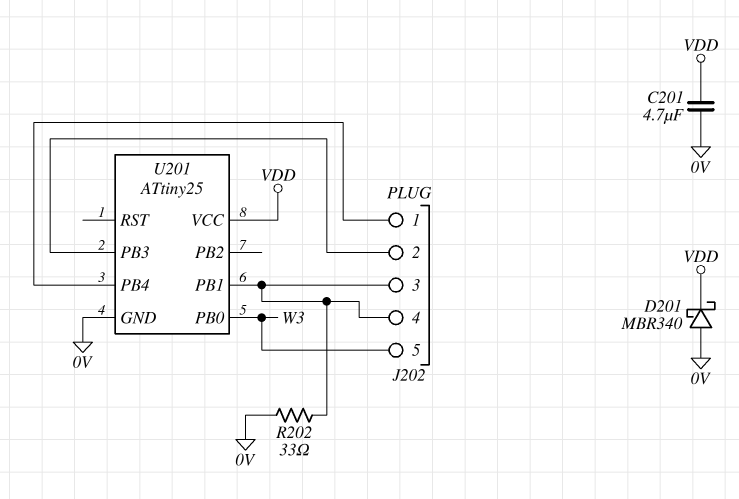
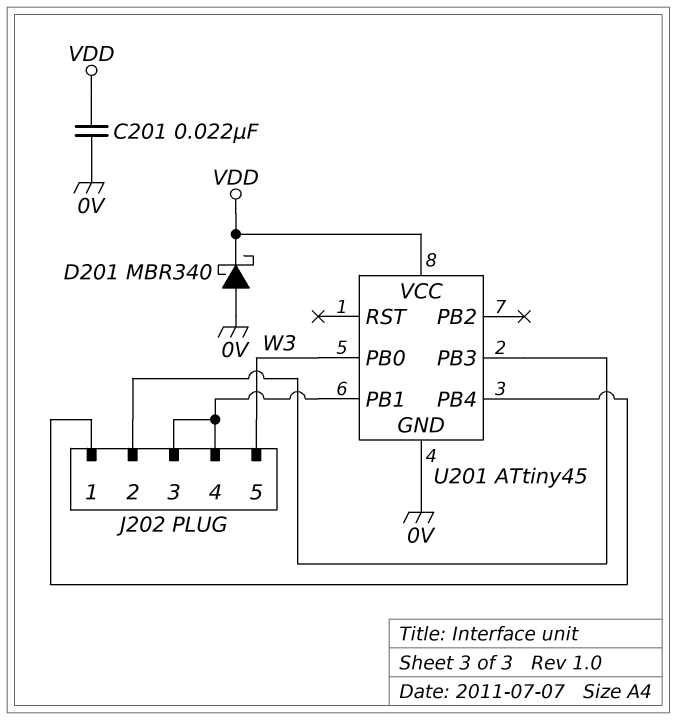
C201: 4.7uF (0V, VDD) -> 22nF (0V, VDD)
R202: 33 (0V, J202/3) -> none
U201: ATtiny25 -> ATtiny45

